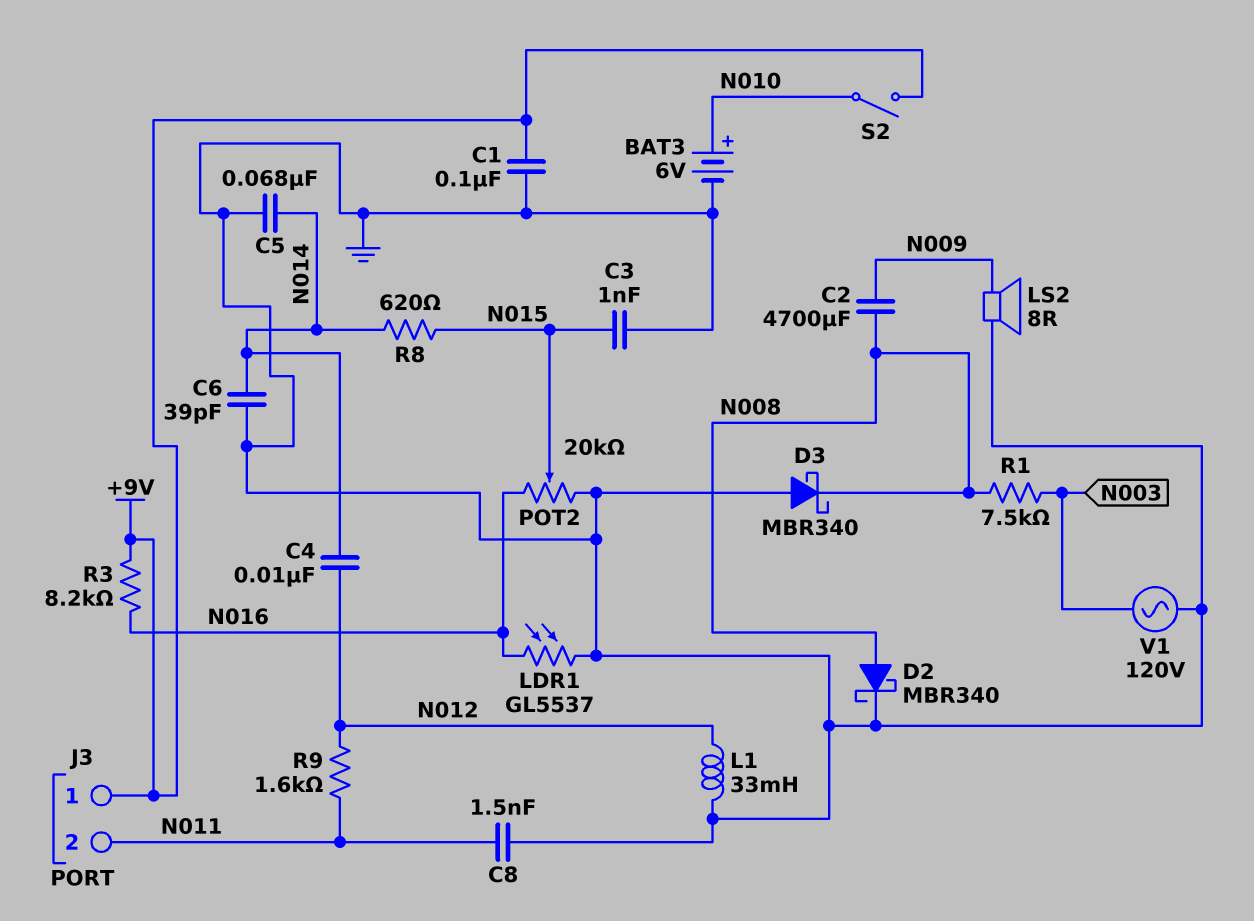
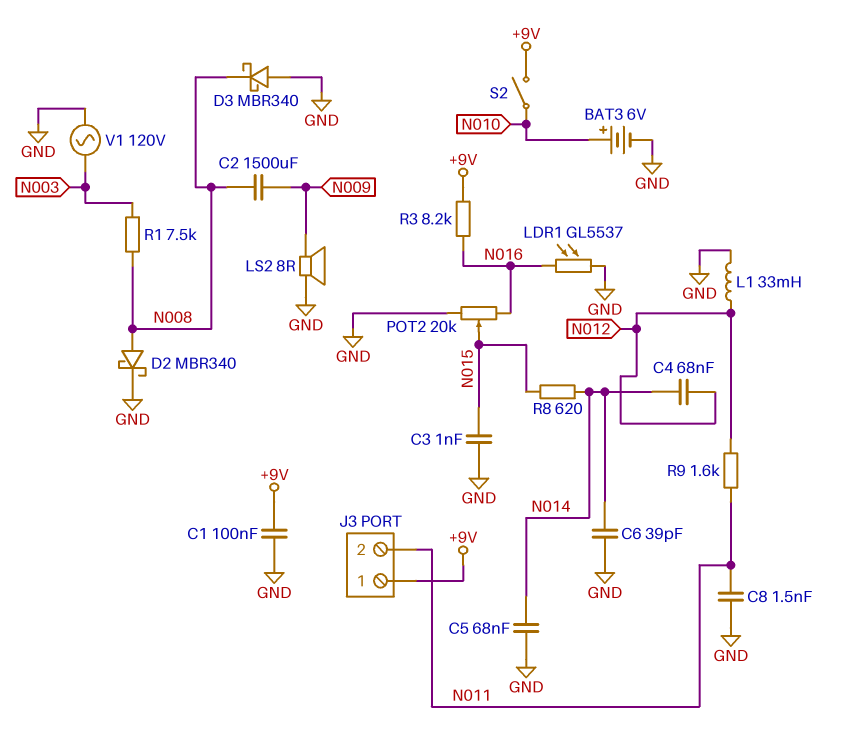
C2: 4700uF (N008, N009) -> 1500uF (N008, N009)
C4: 10nF (N012, N014) -> 68nF (N012, N014)

